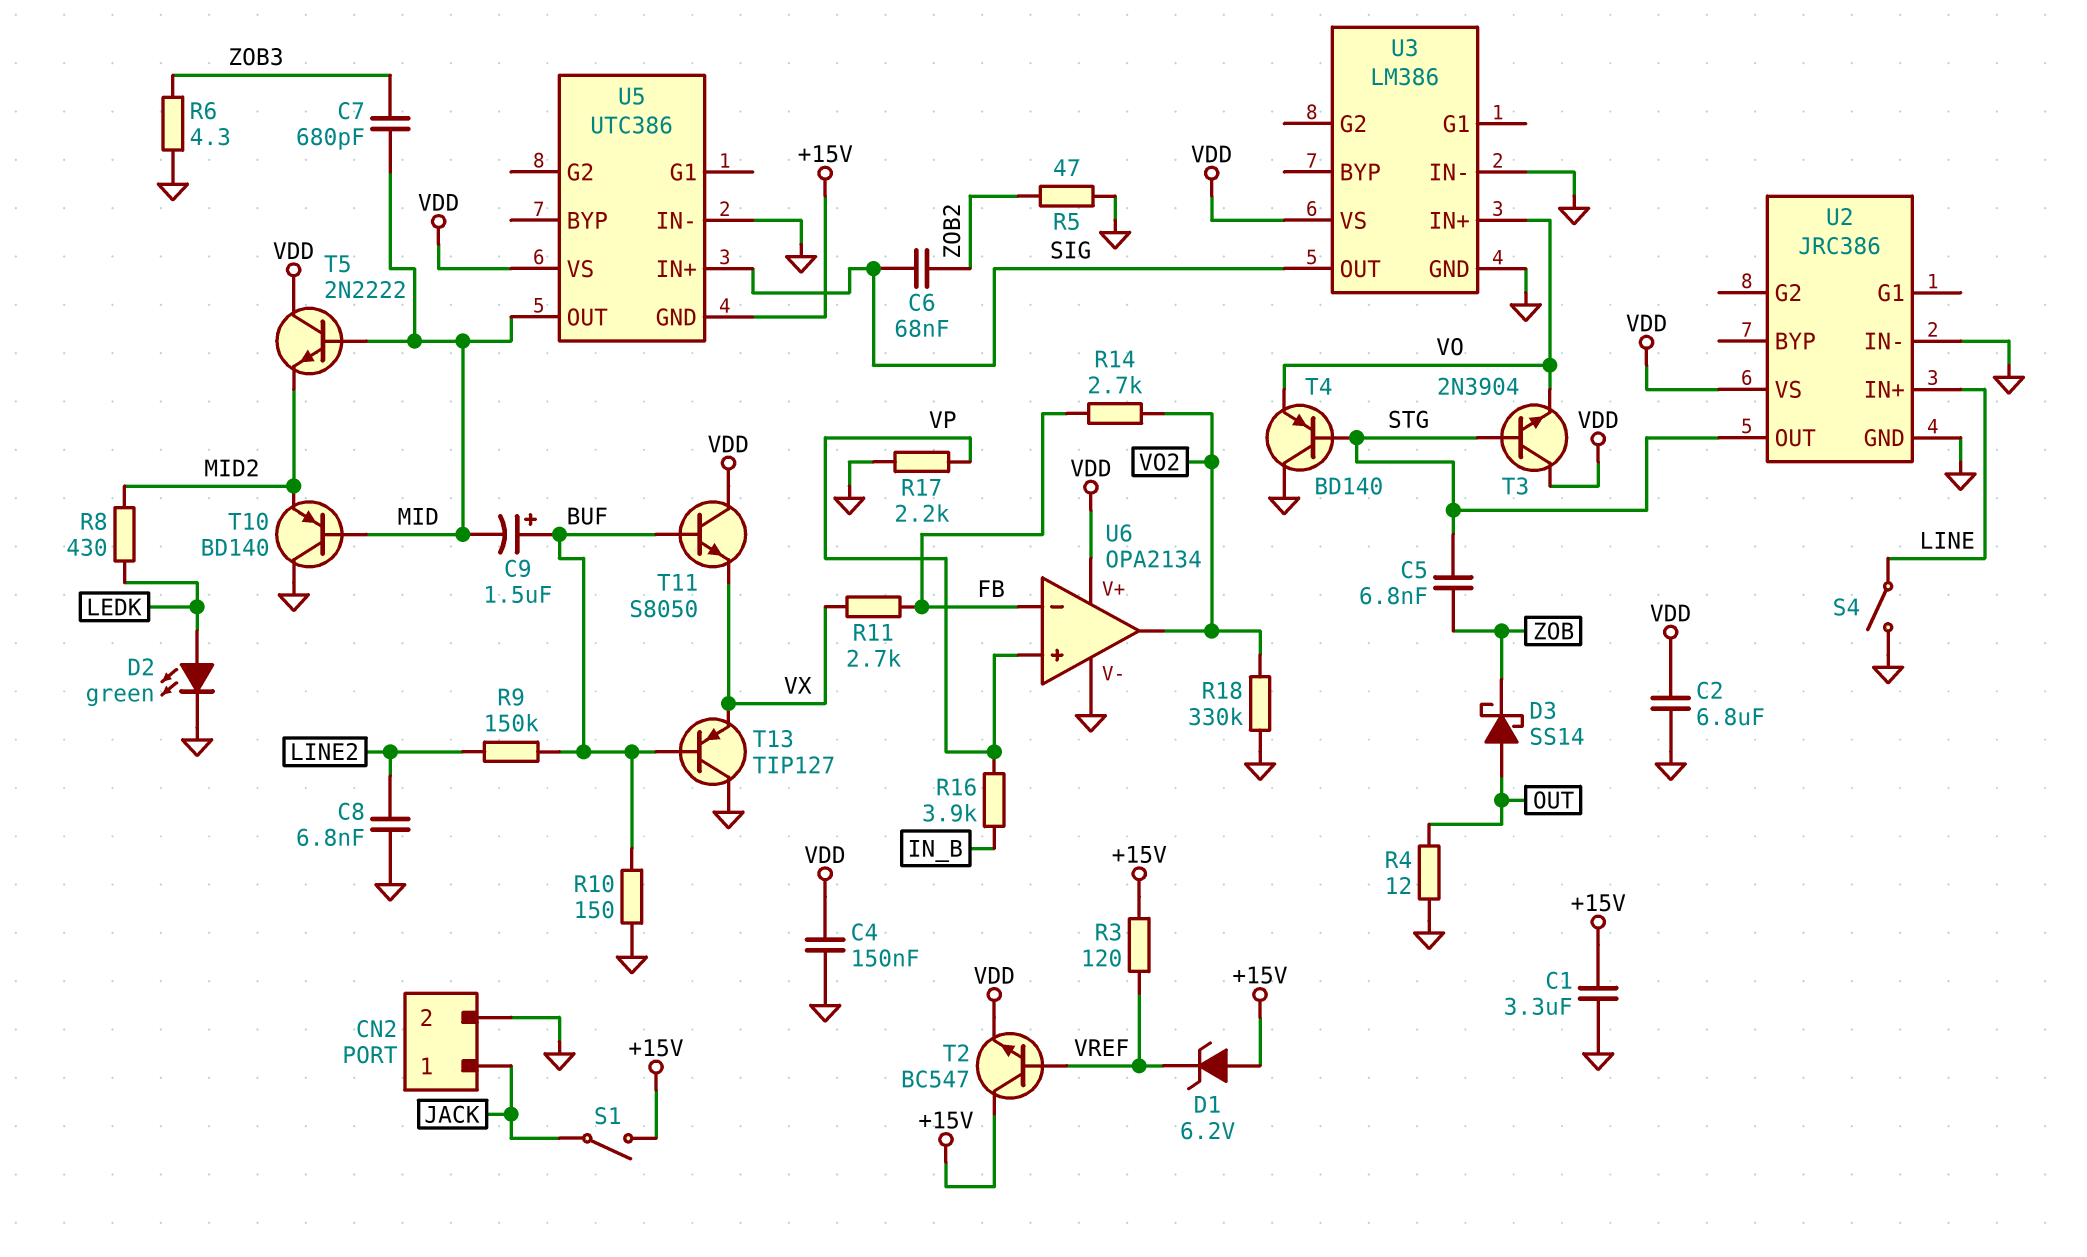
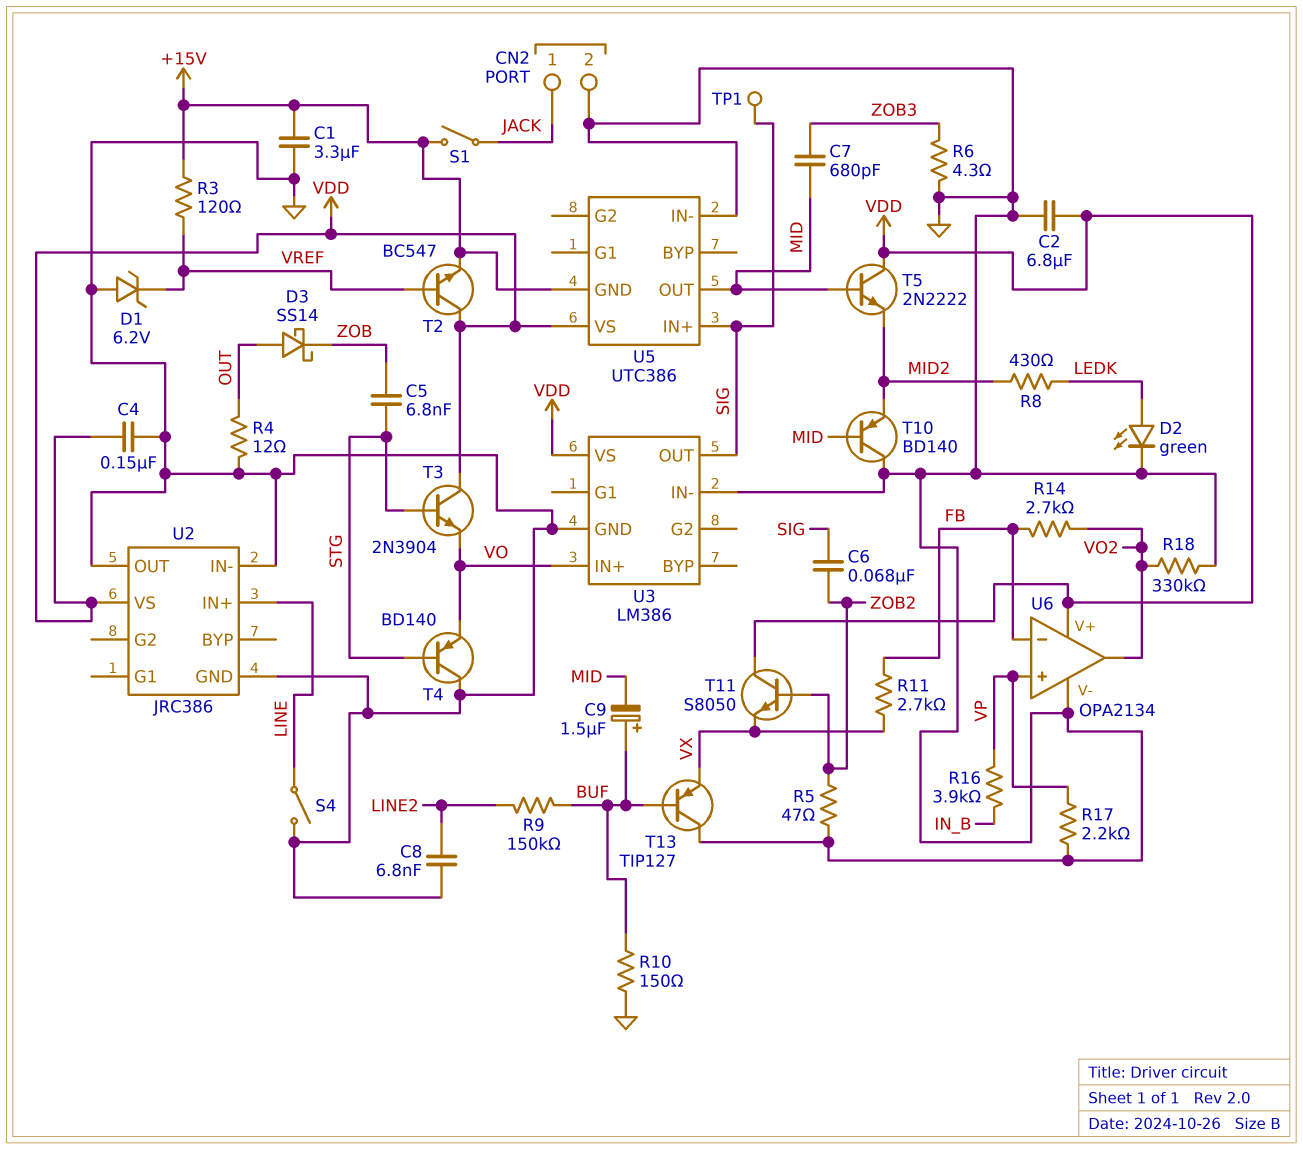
D1: zener 6.2V (A +15V, K VREF) -> zener 6.2V (A GND, K VREF)
T2: NPN BC547 (B VREF, C +15V, E VDD) -> NPN BC547 (B VREF, C VDD, E +15V)
T11: NPN S8050 (B BUF, C VDD, E VX) -> NPN S8050 (B ZOB2, C VDD, E VX)
TP1: none -> test point (SIG)
U2 pin OUT: STG -> GND

